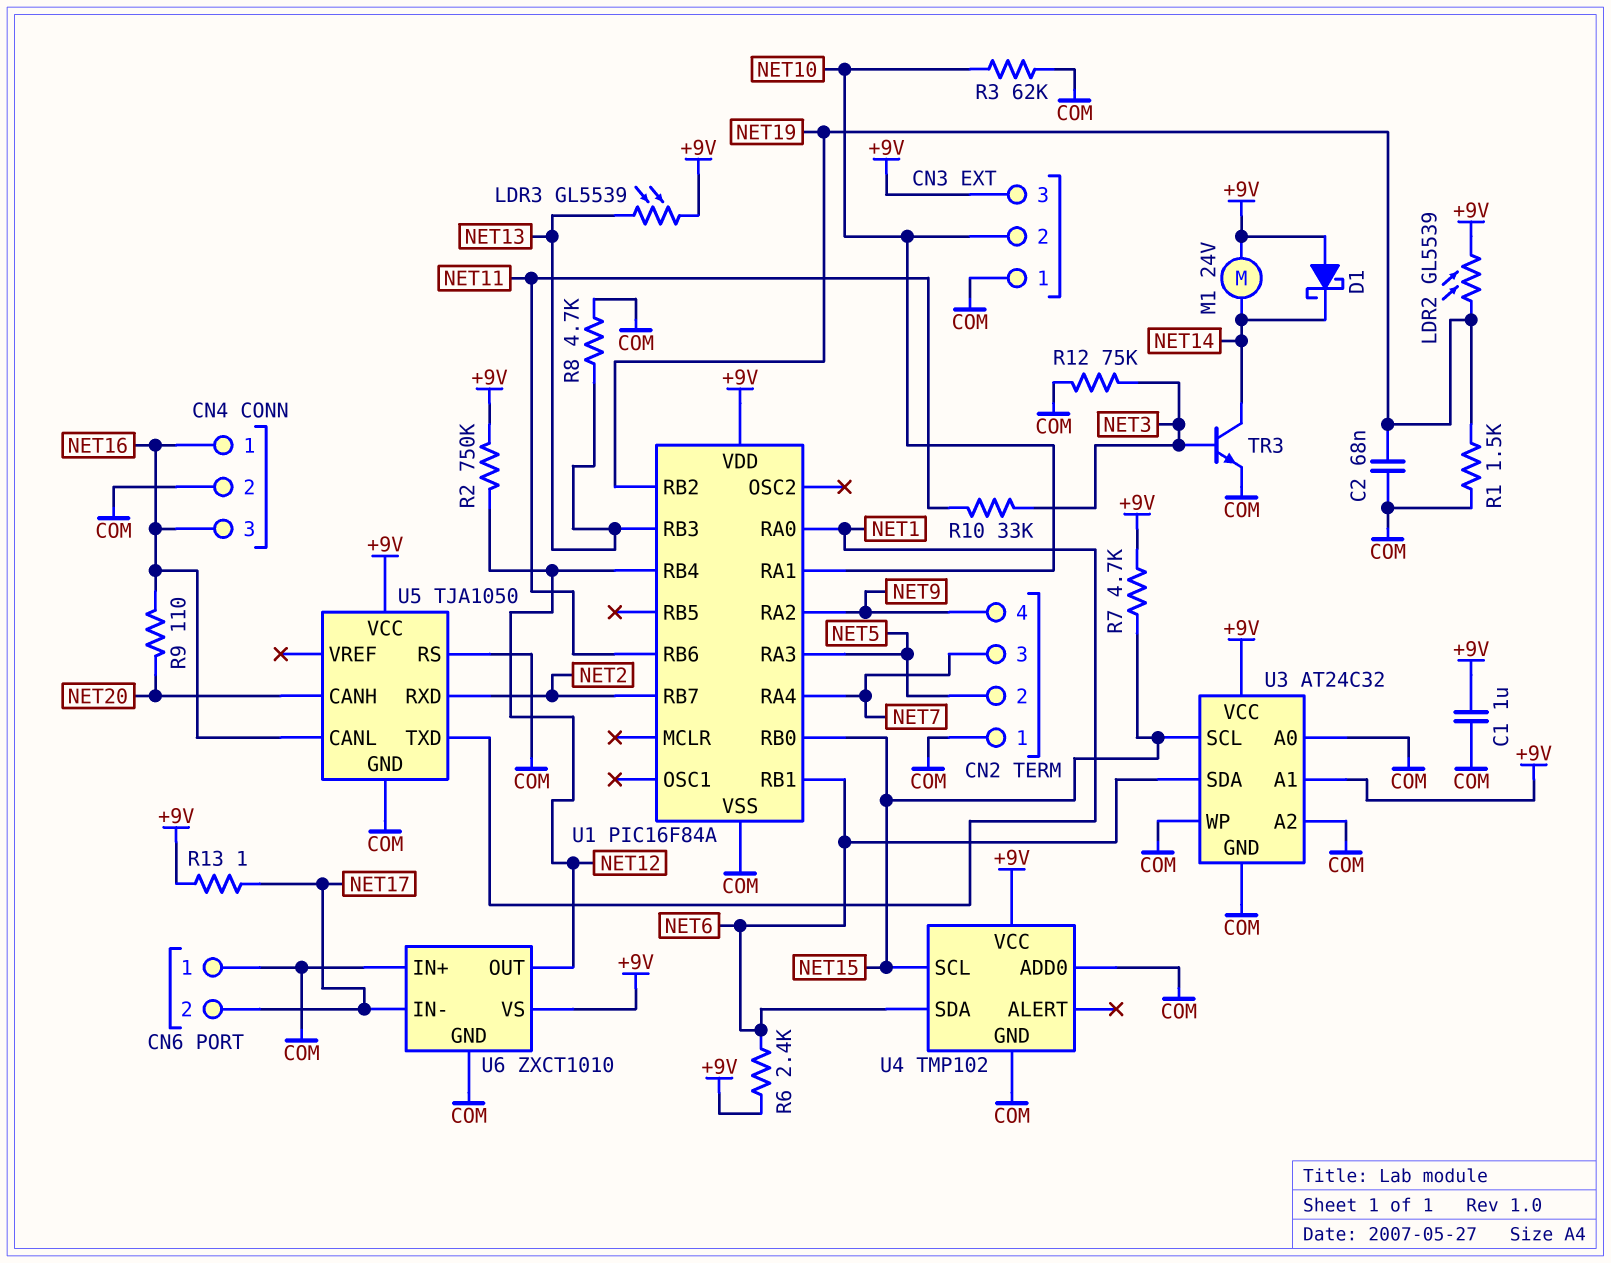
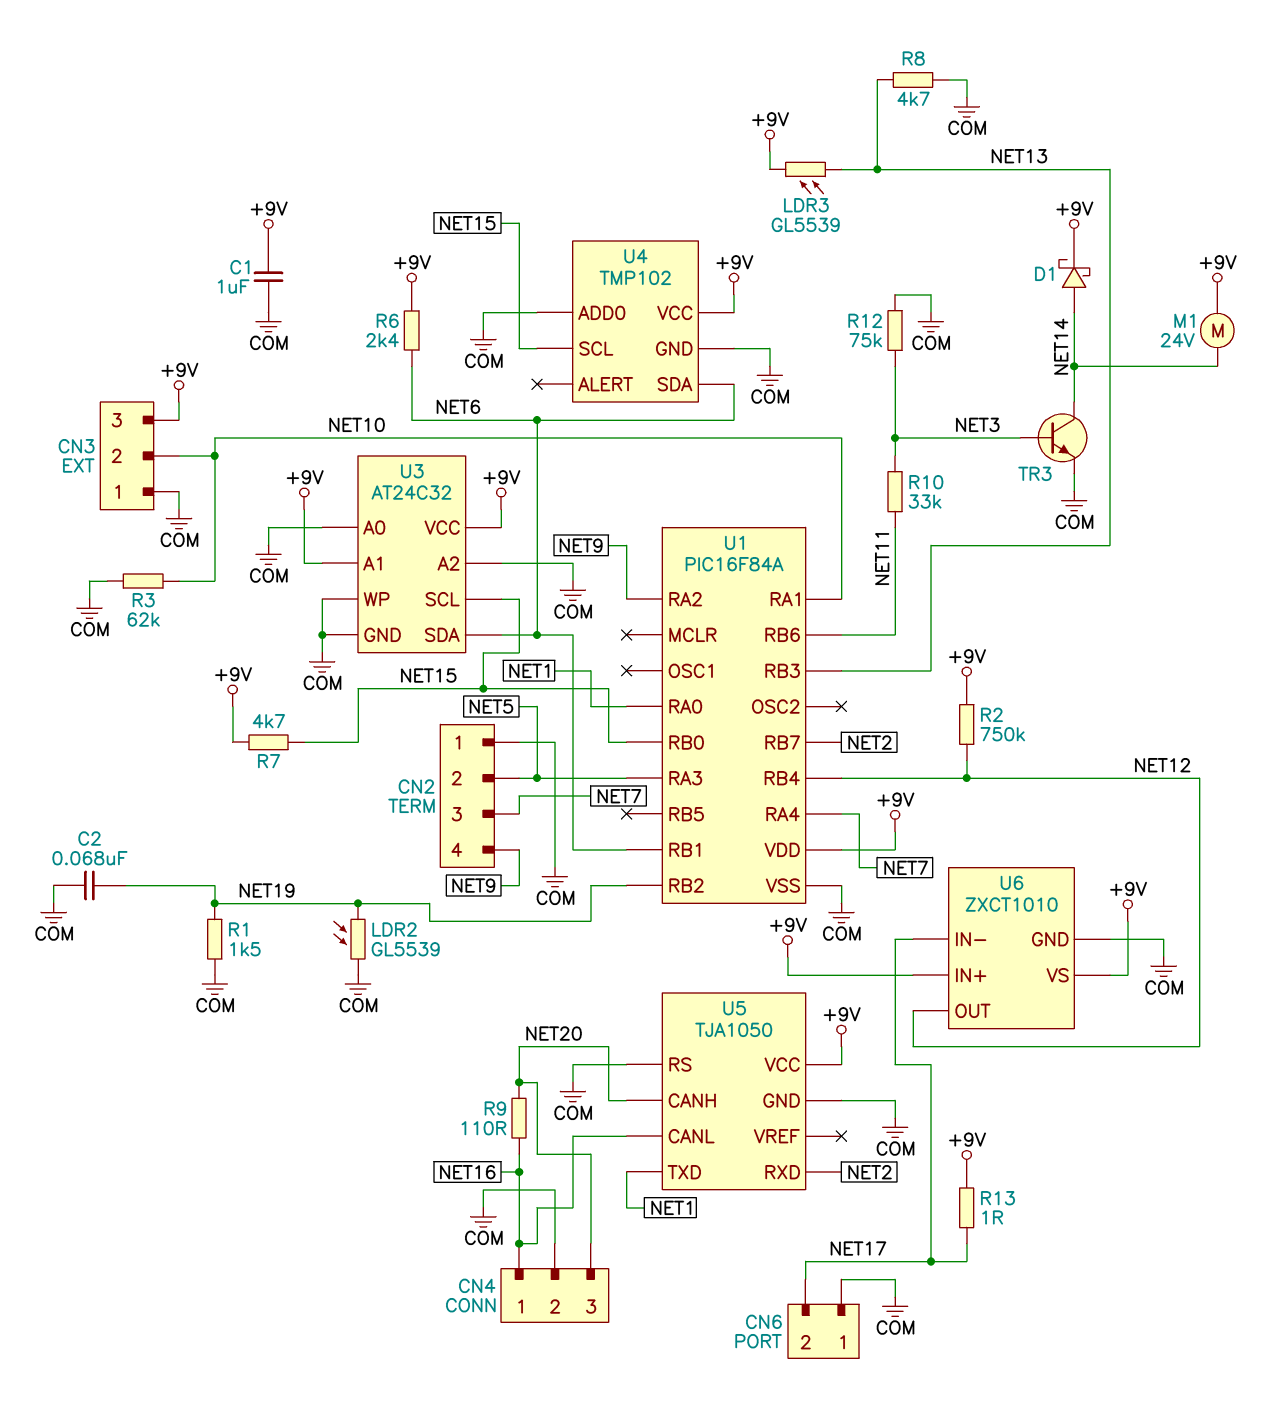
CN4 pin 3: NET16 -> NET20
D1: schottky (A +9V, K NET14) -> schottky (A NET14, K +9V)
LDR2: GL5539 (+9V, NET19) -> GL5539 (COM, NET19)
U6 pin IN+: COM -> +9V

